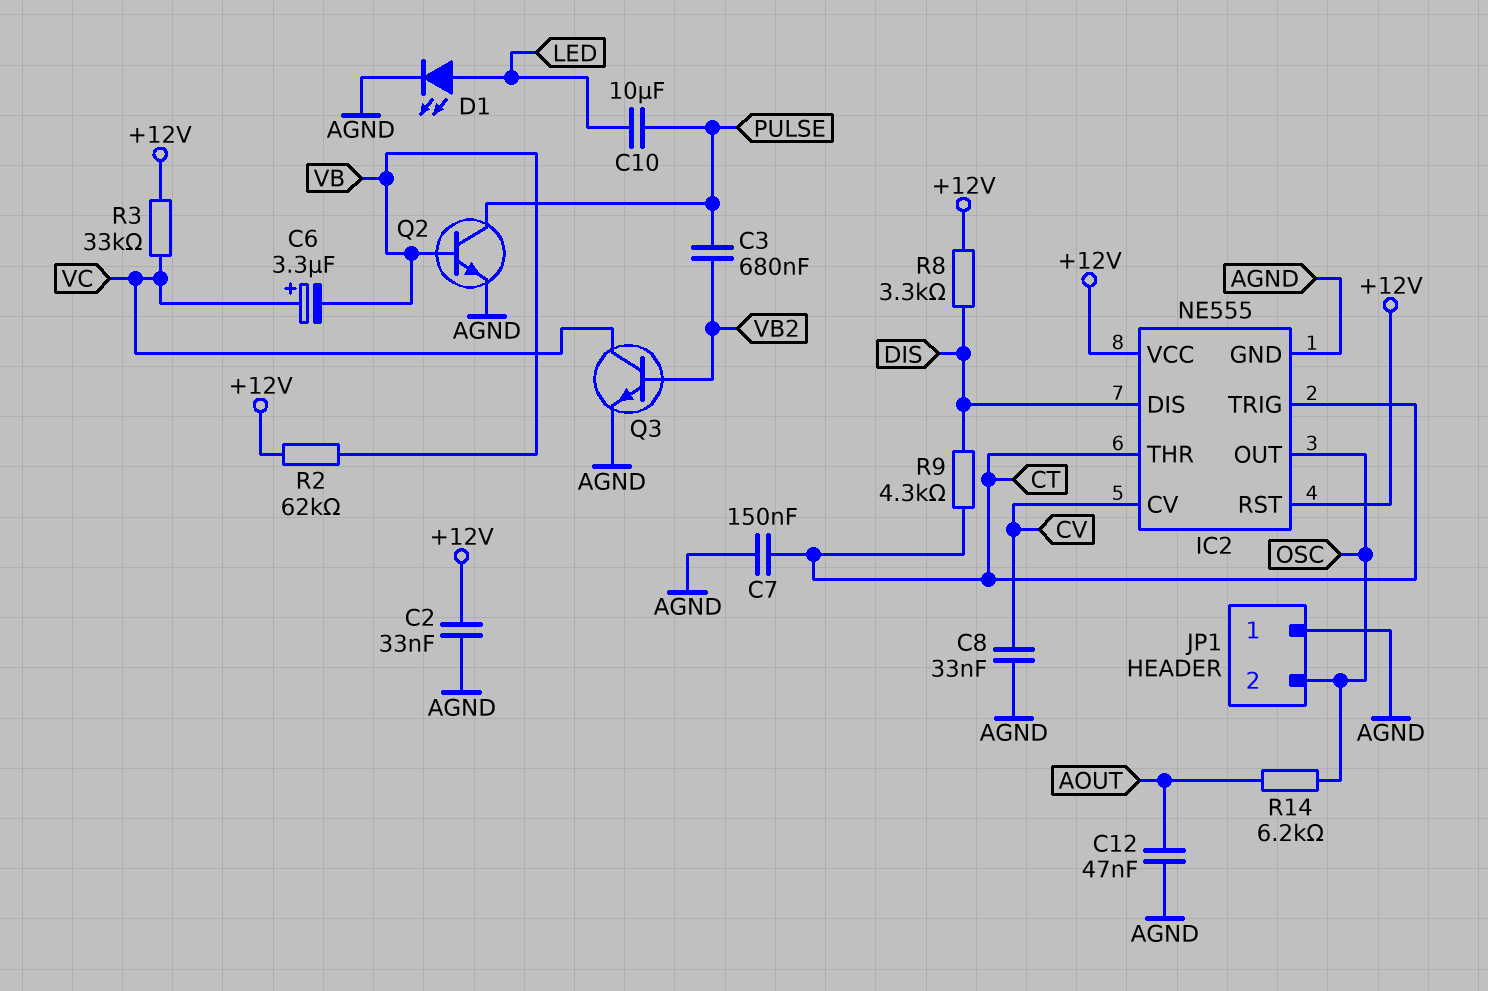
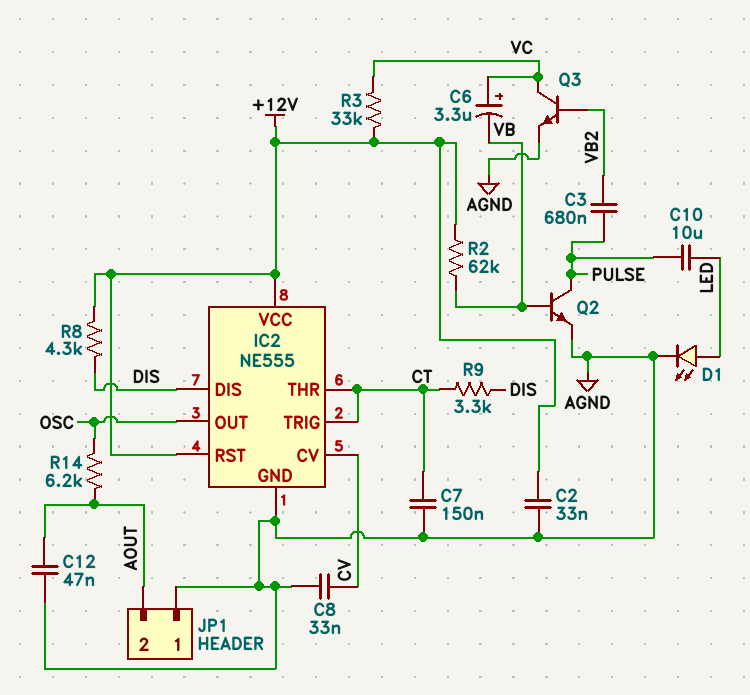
JP1 pin 2: OSC -> AOUT
R8: 3.3k (+12V, DIS) -> 4.3k (+12V, DIS)
R9: 4.3k (CT, DIS) -> 3.3k (CT, DIS)

